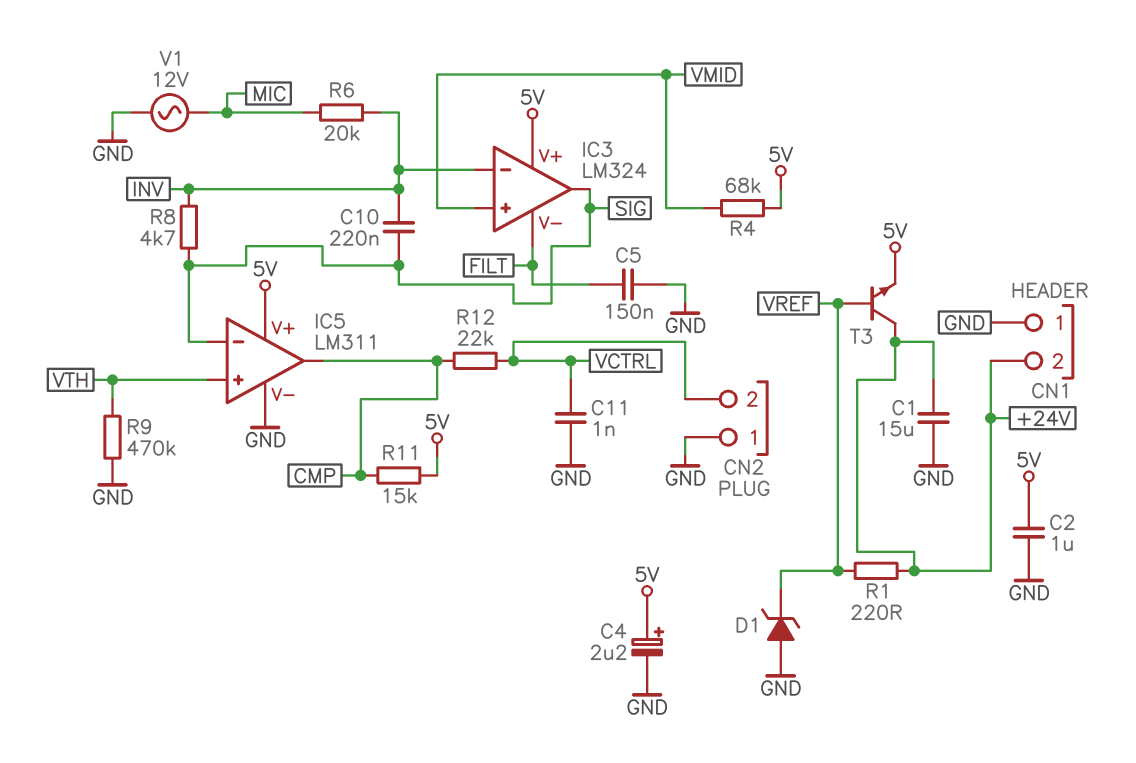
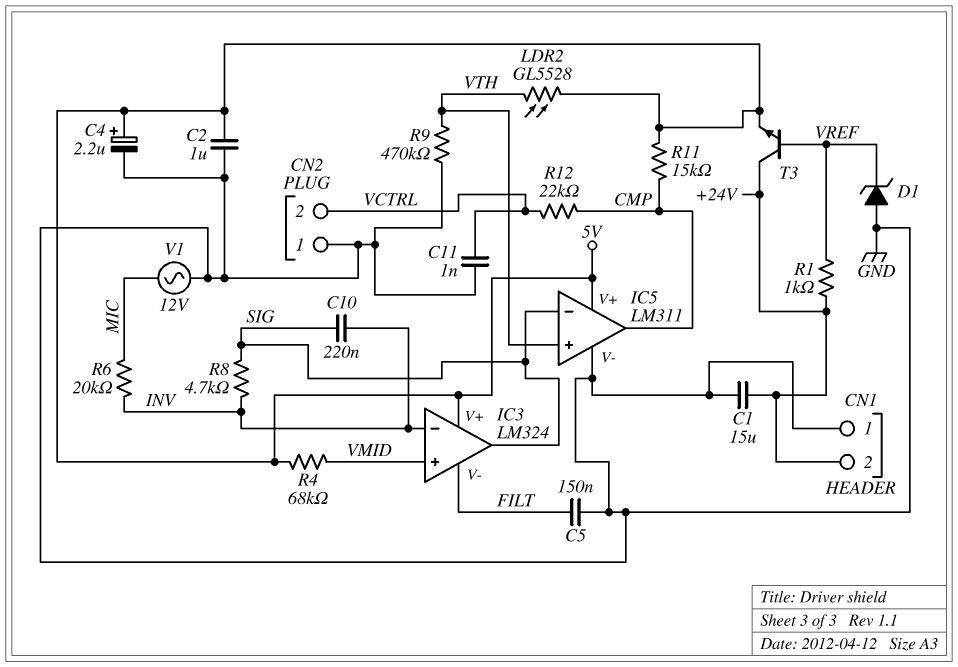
LDR2: none -> GL5528 (5V, VTH)
R1: 220 (+24V, VREF) -> 1k (+24V, VREF)

